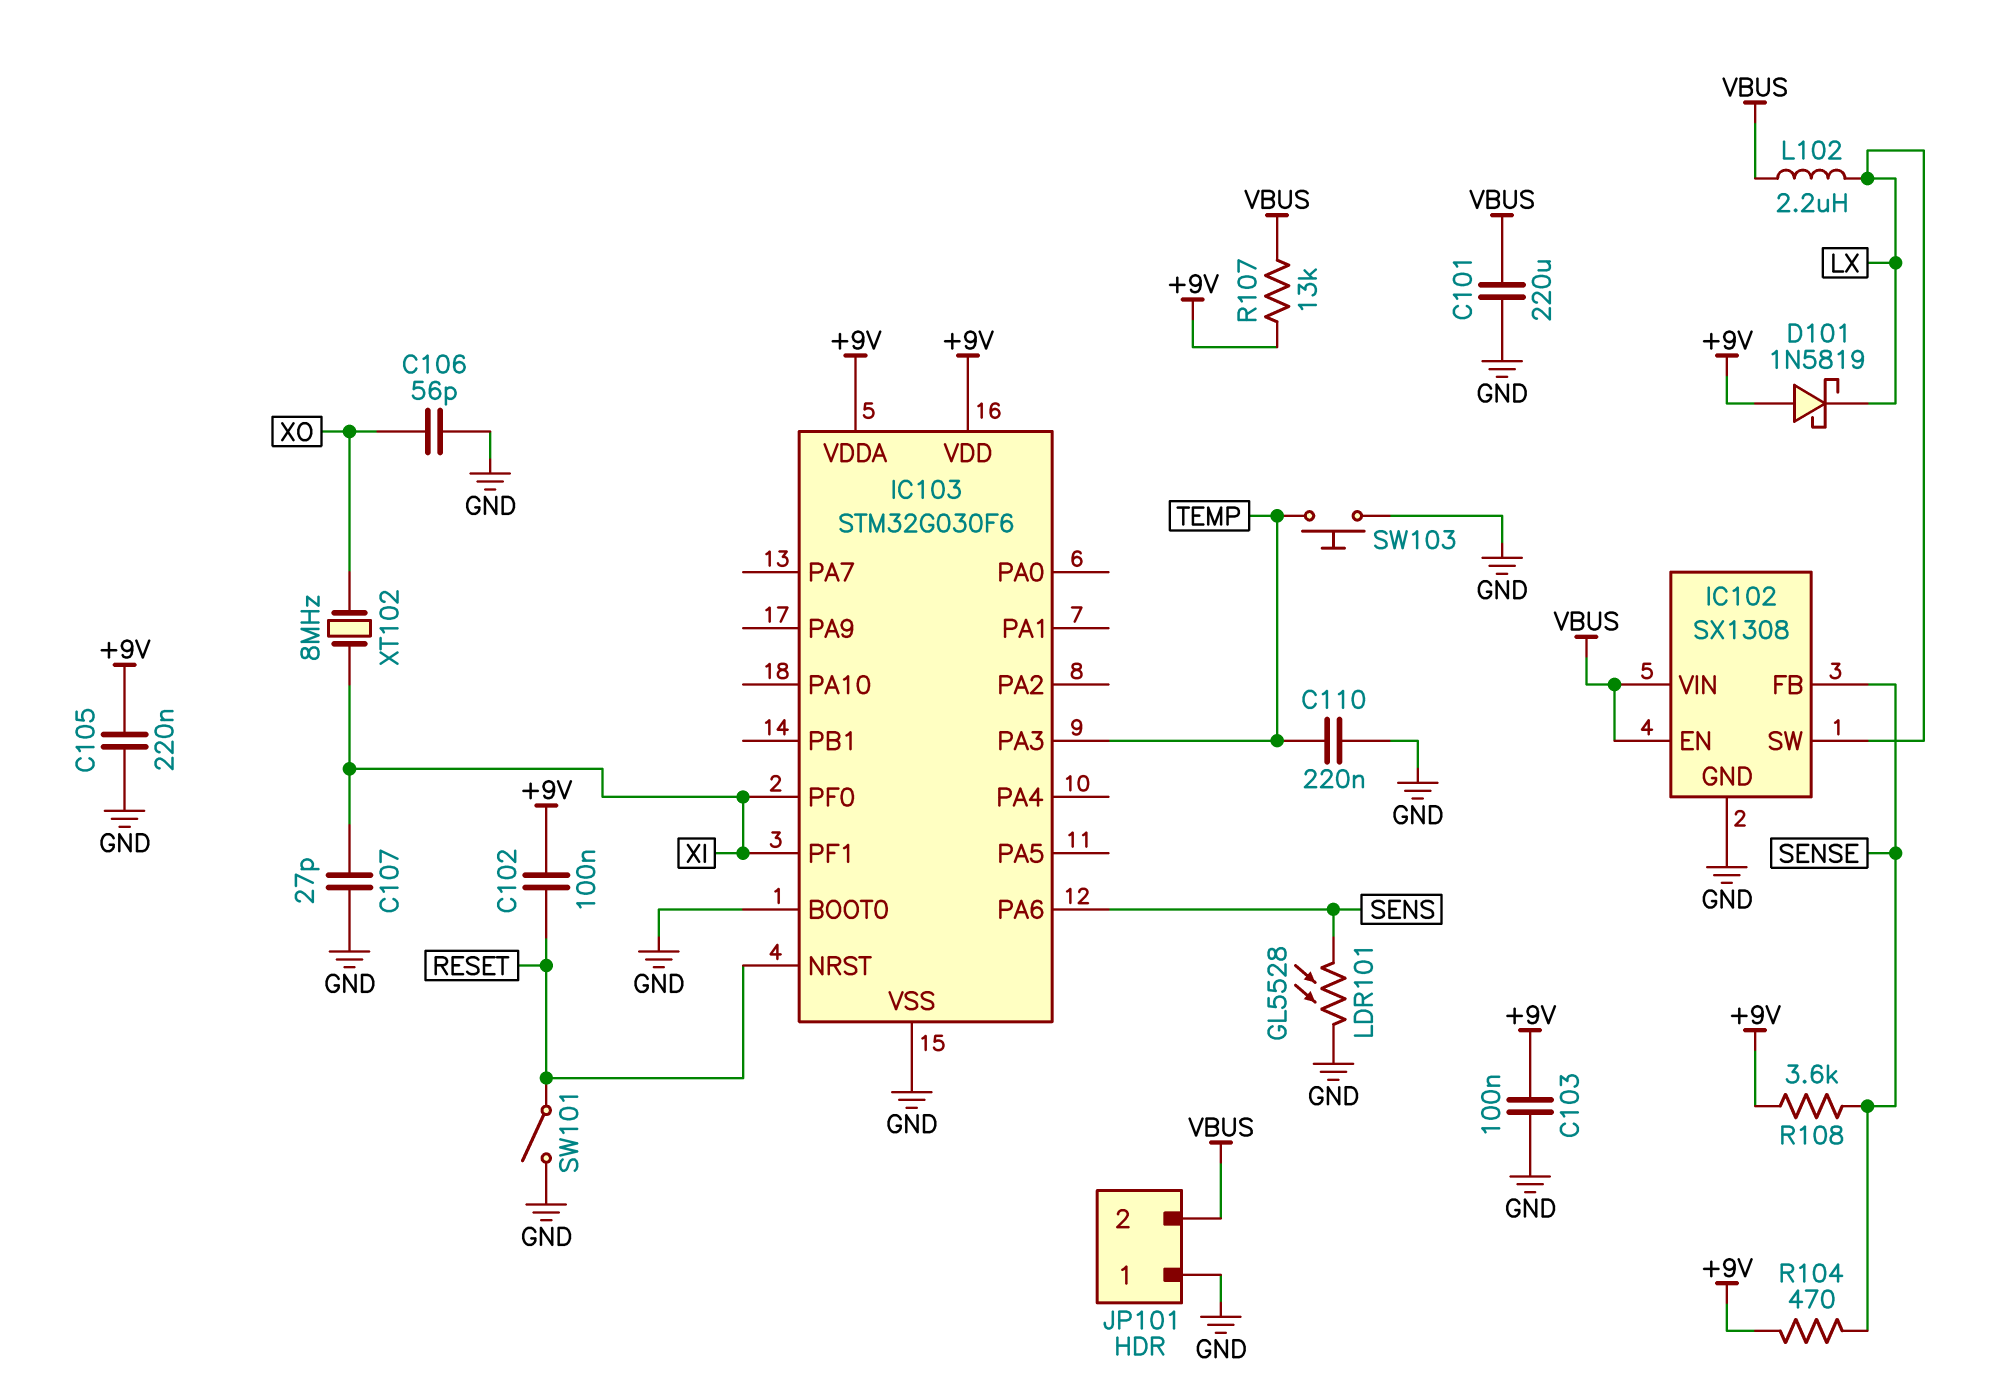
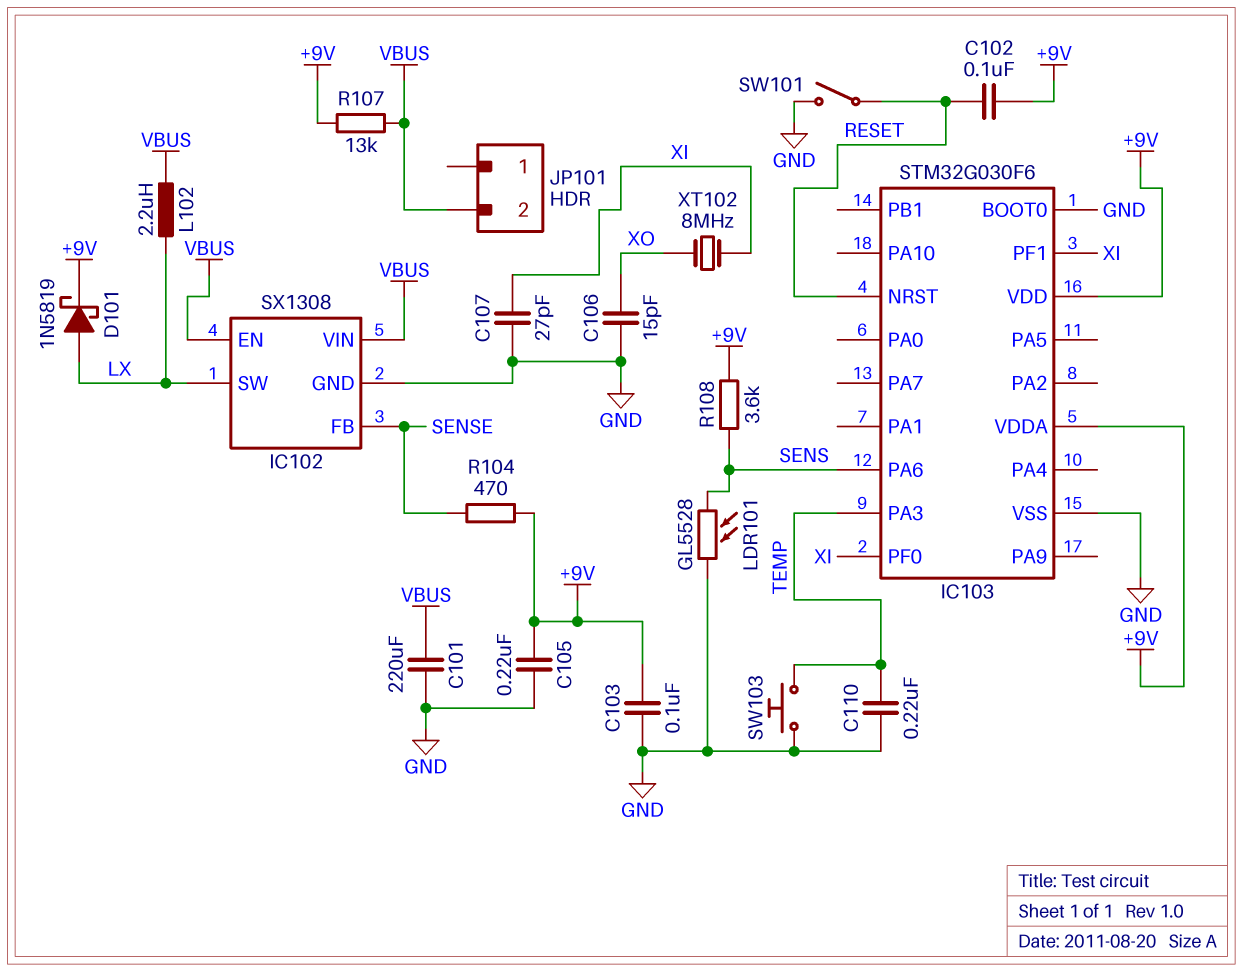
C106: 56pF (GND, XO) -> 15pF (GND, XO)
D101: schottky 1N5819 (A +9V, K LX) -> schottky 1N5819 (A LX, K +9V)
JP101 pin 1: GND -> none
R108: 3.6k (+9V, SENSE) -> 3.6k (+9V, SENS)

